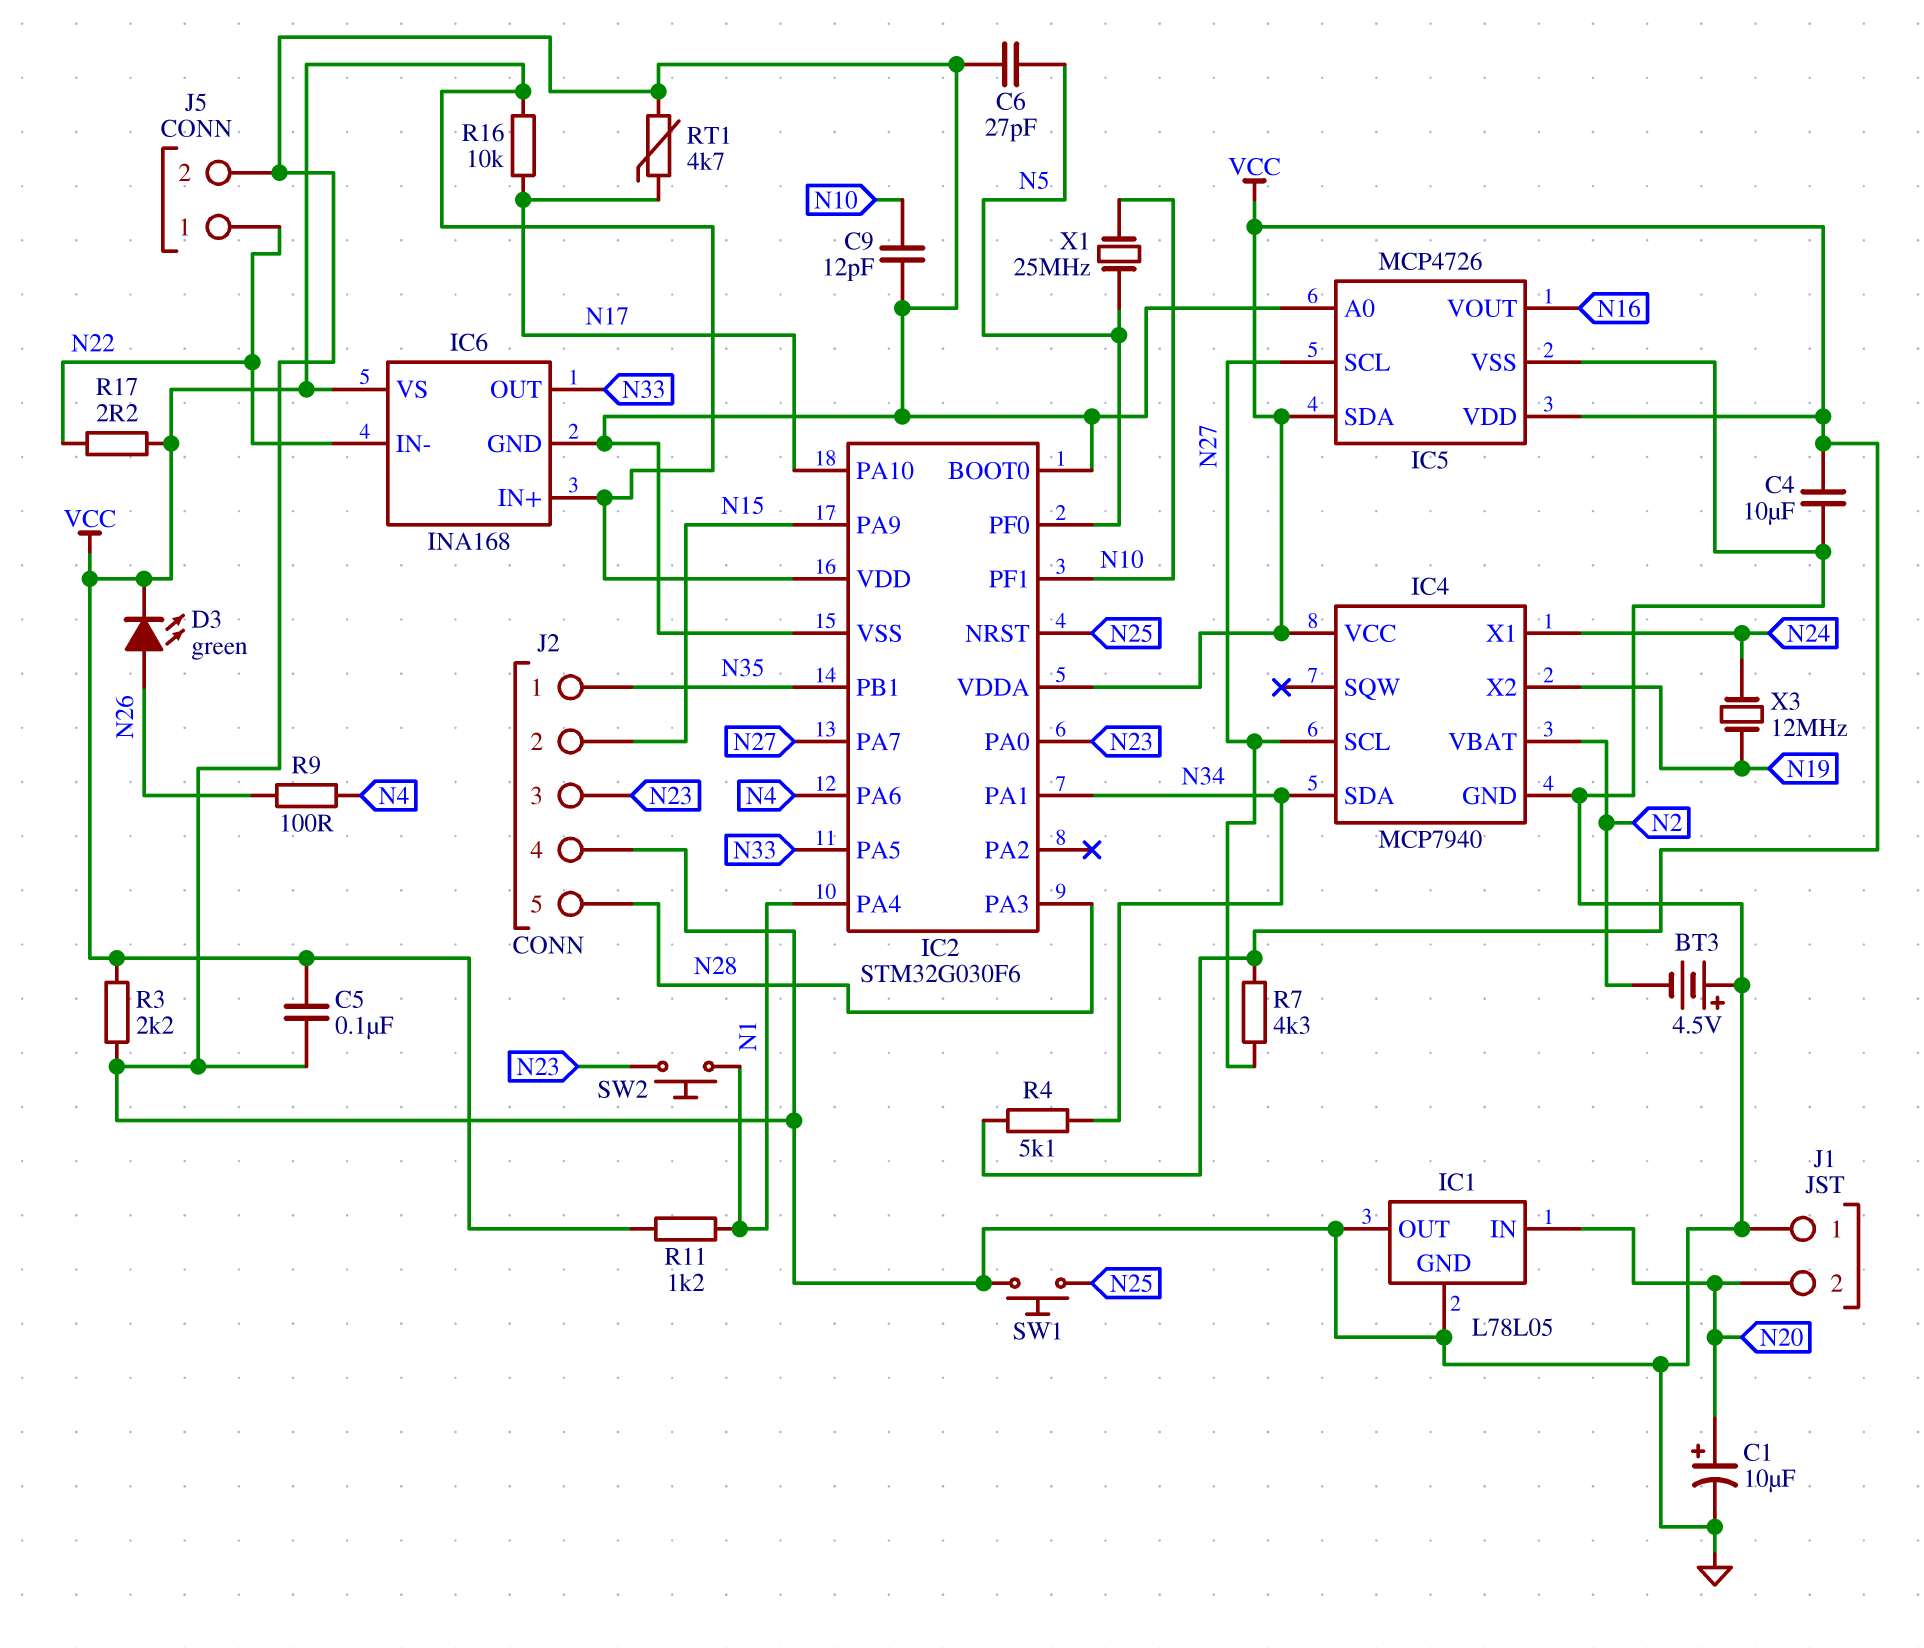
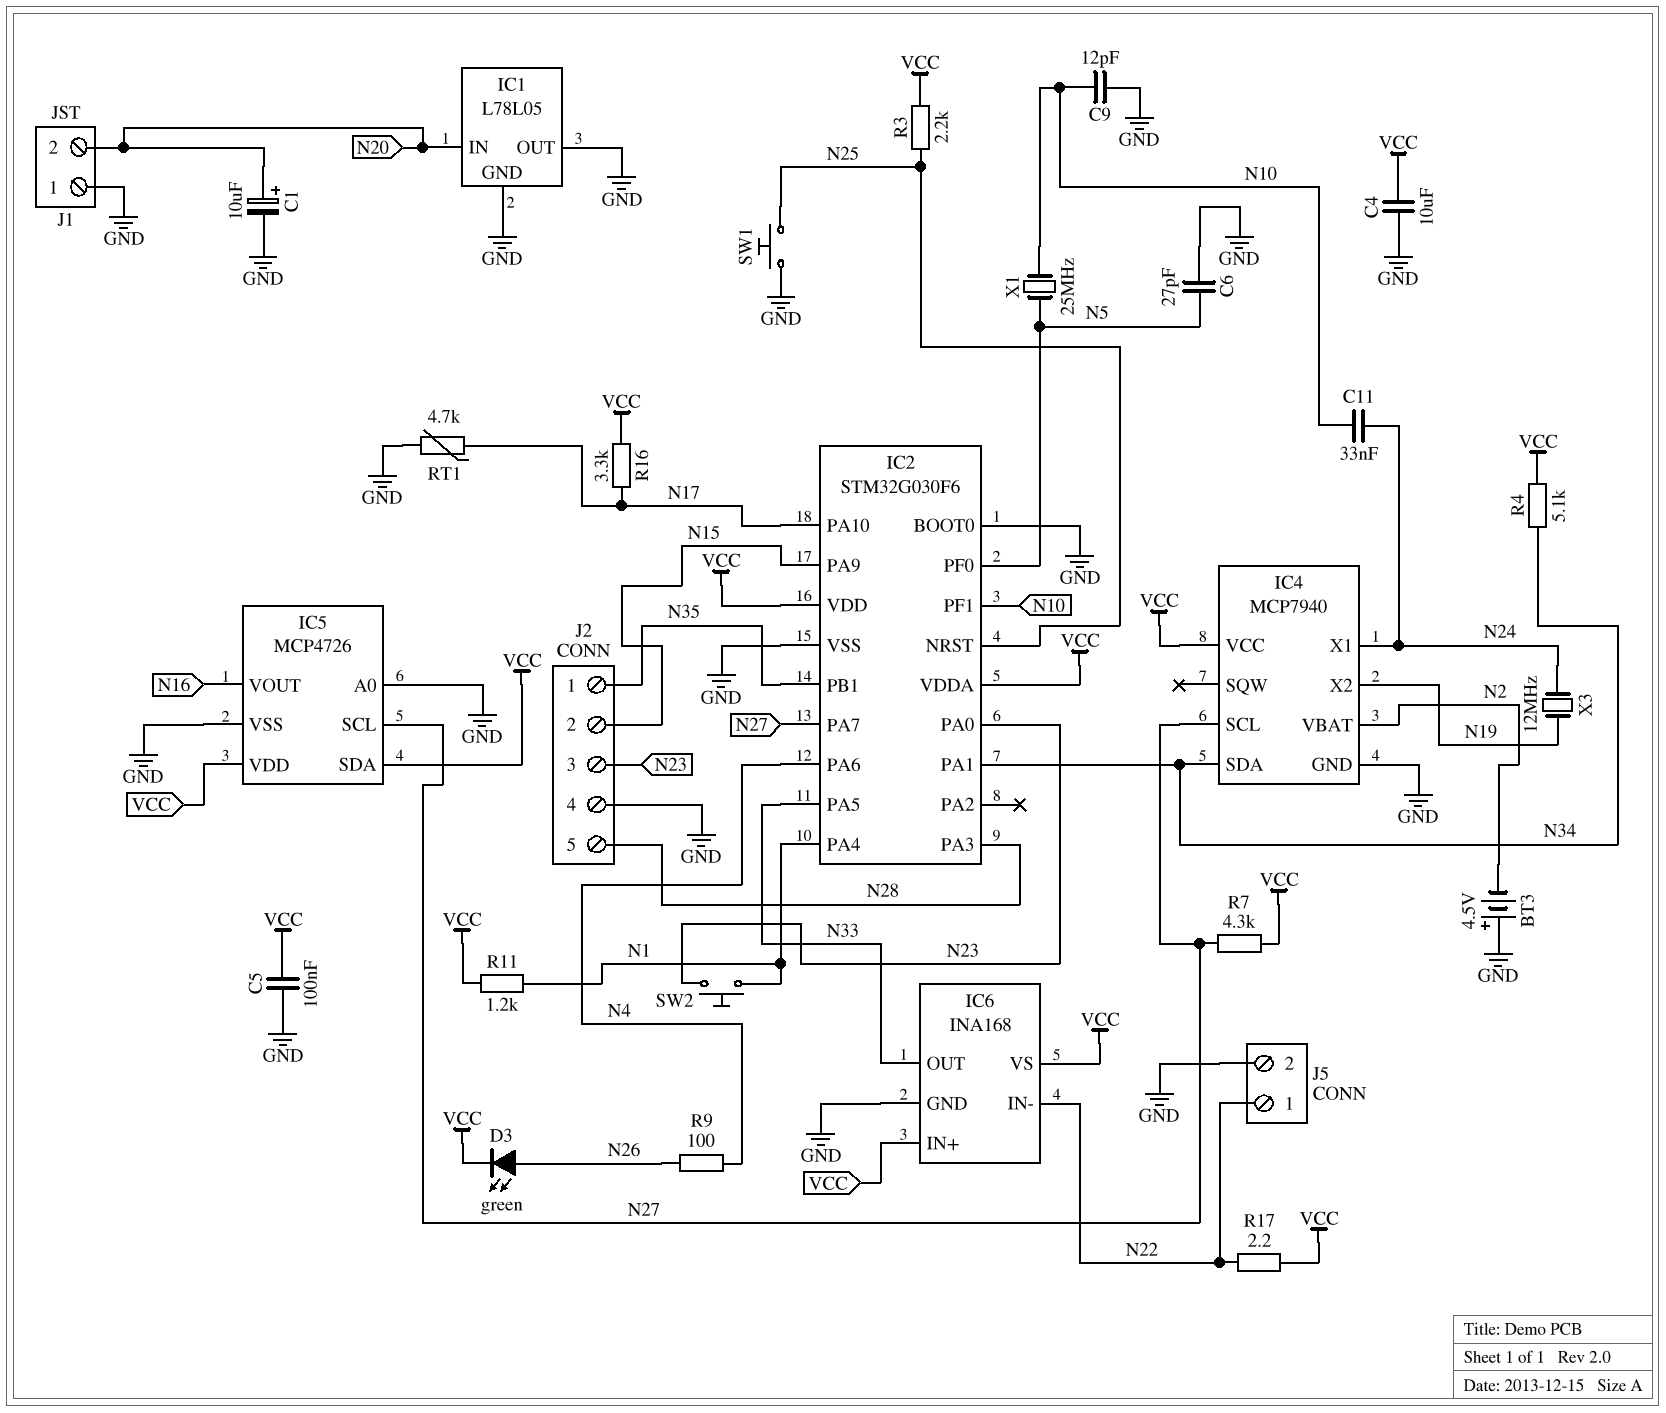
C11: none -> 33nF (N10, N24)
R3: 2.2k (GND, VCC) -> 2.2k (N25, VCC)
R16: 10k (N17, VCC) -> 3.3k (N17, VCC)

